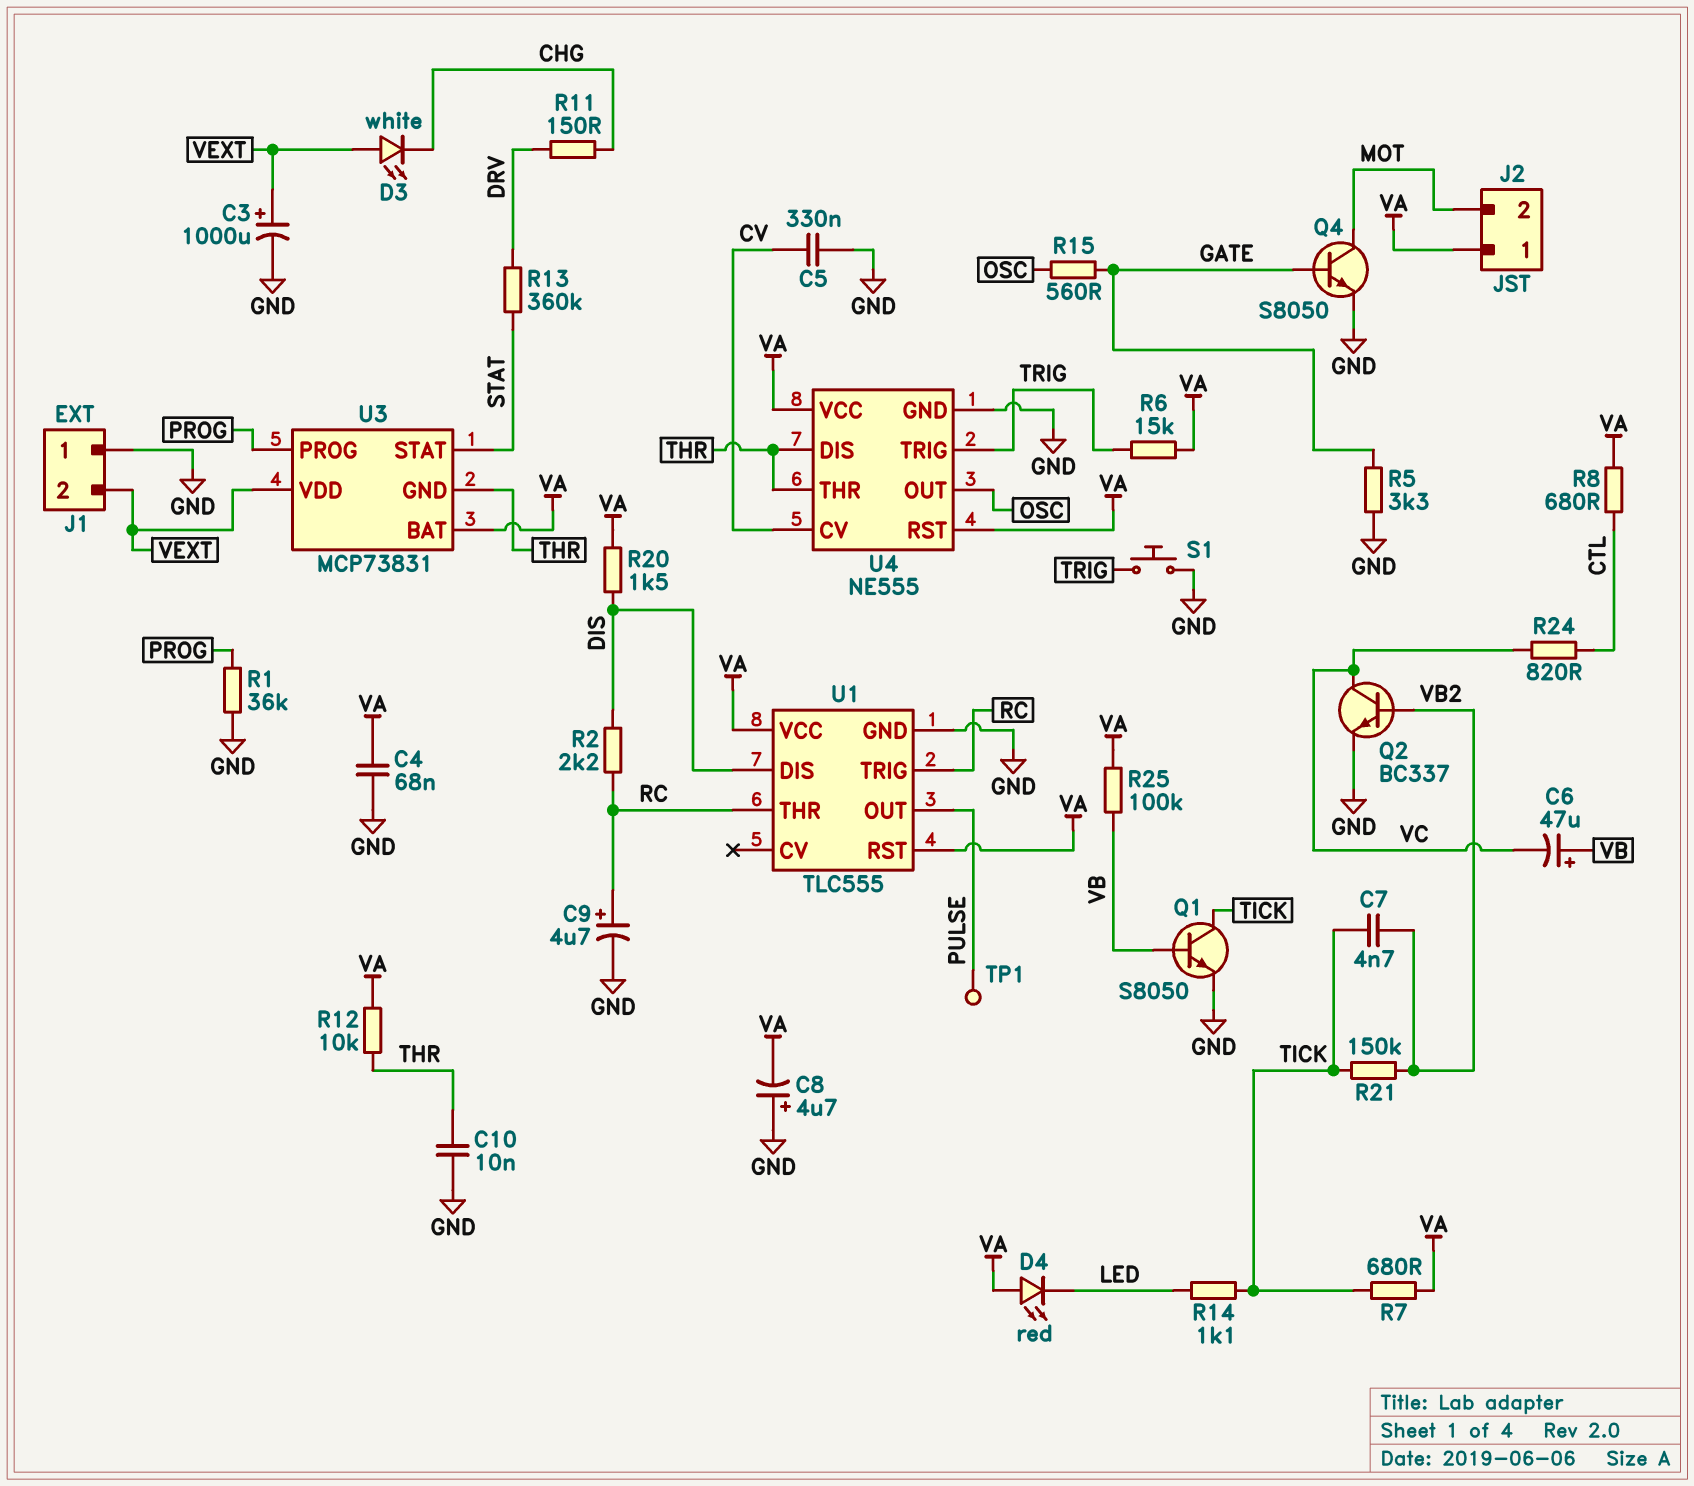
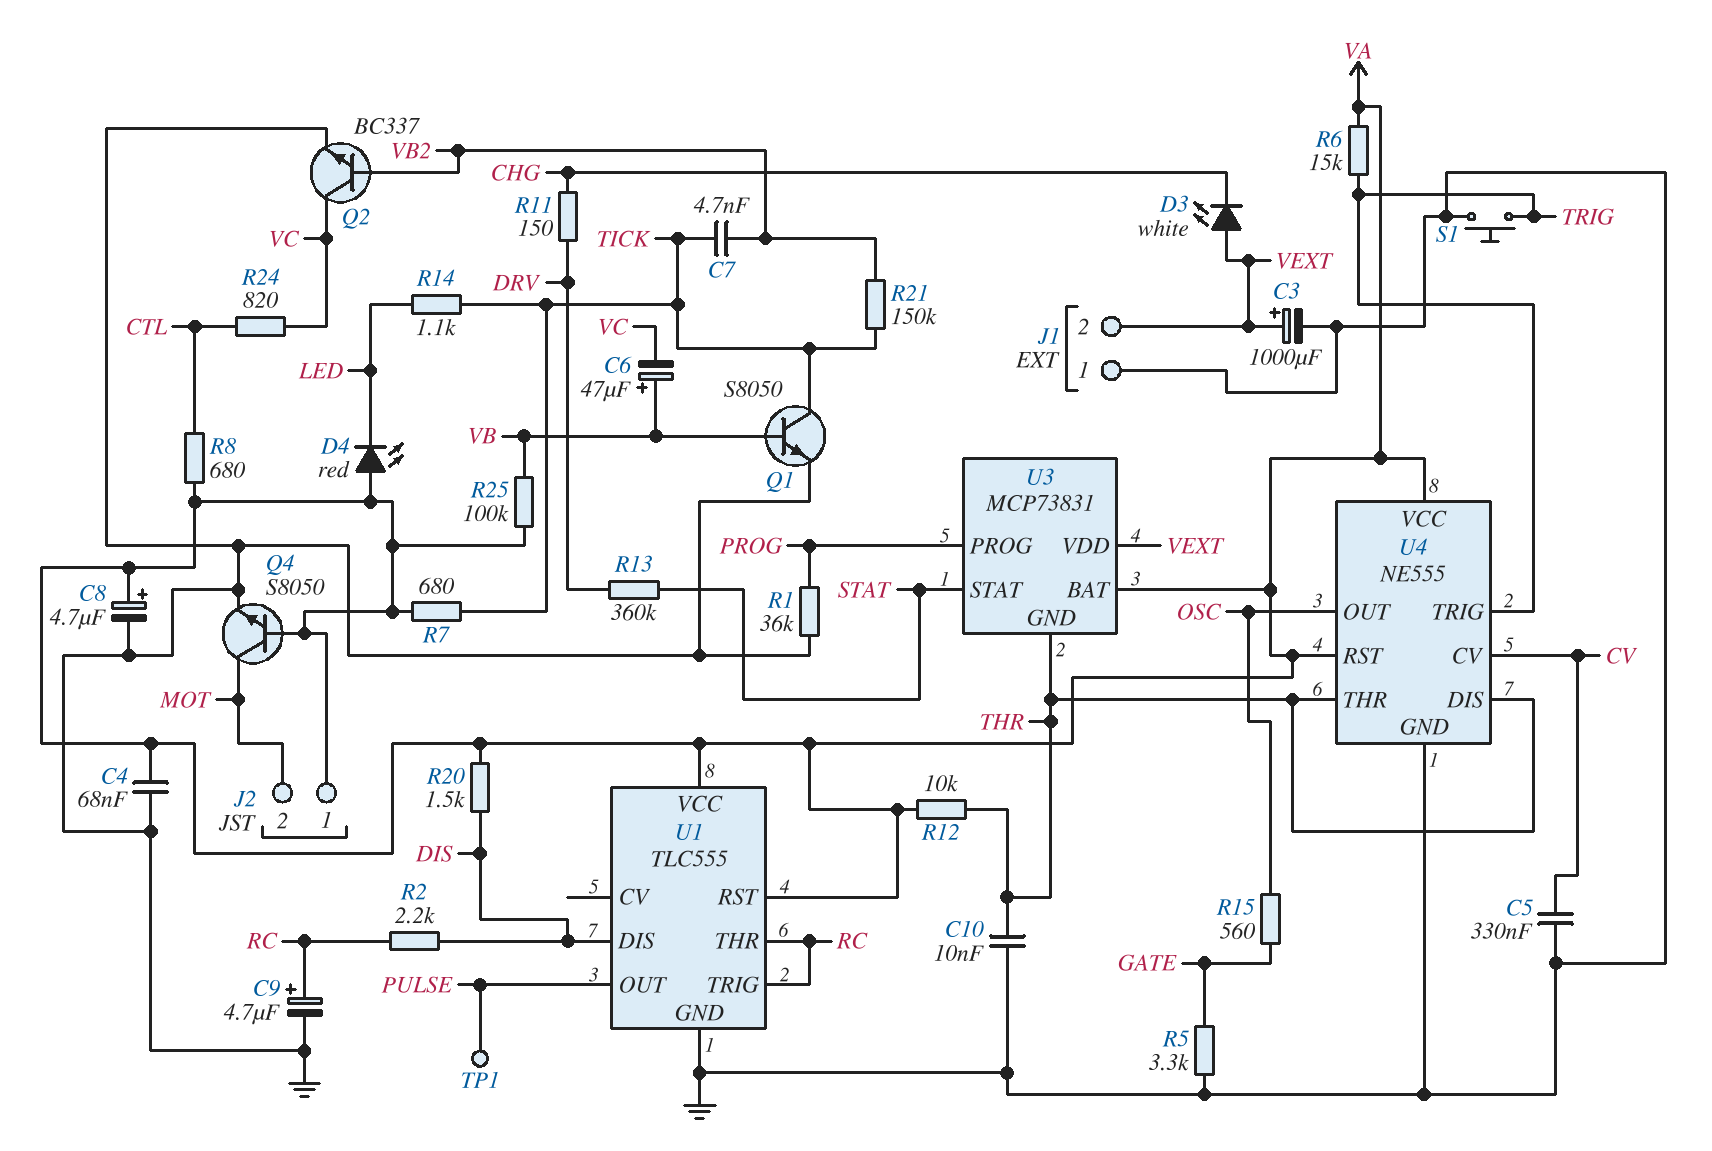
C8: 4.7uF (plus GND, minus VA) -> 4.7uF (plus VA, minus GND)
Q4: NPN S8050 (B GATE, C MOT, E GND) -> NPN S8050 (B VA, C MOT, E GND)

